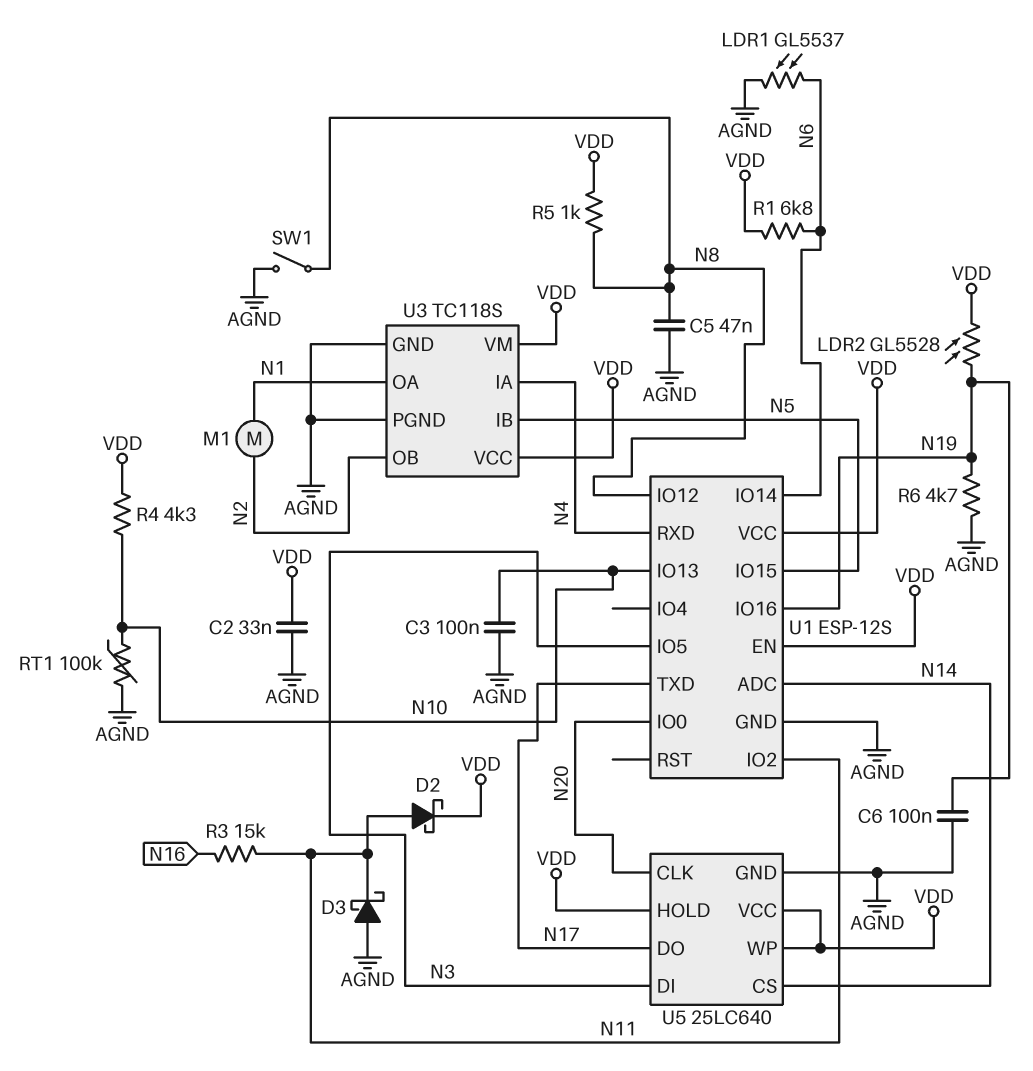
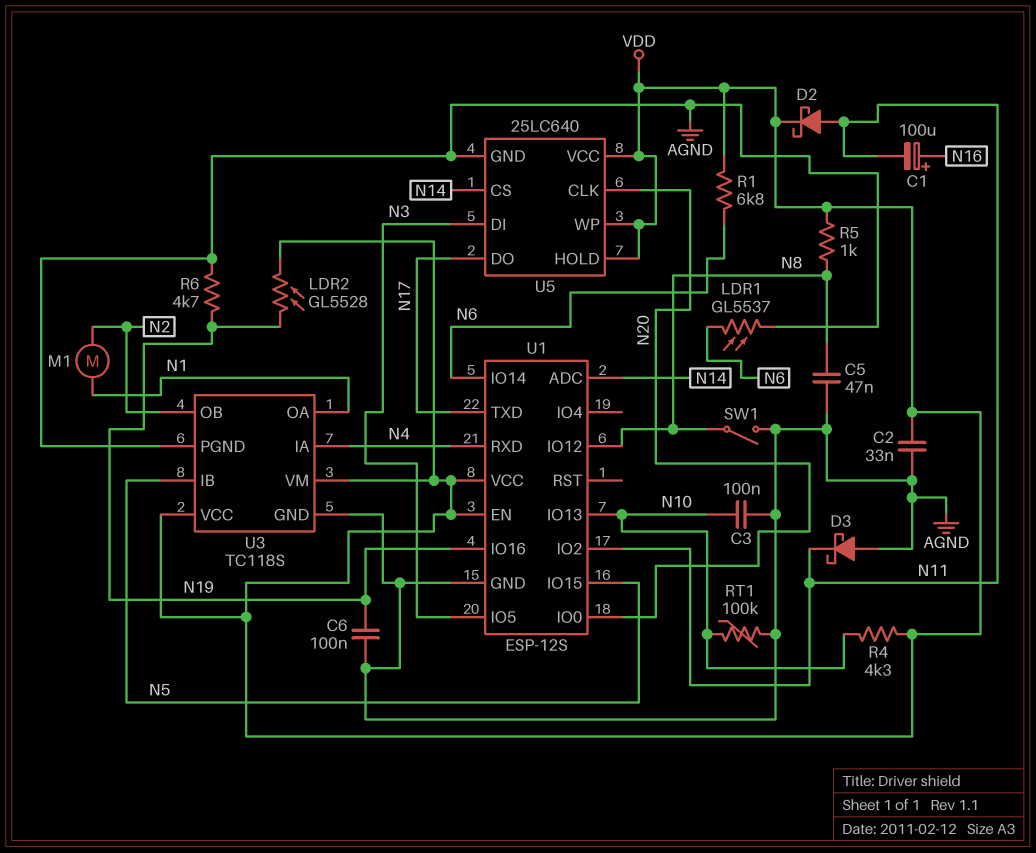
C1: none -> 100uF (plus N16, minus N11)
R3: 15k (N11, N16) -> none

